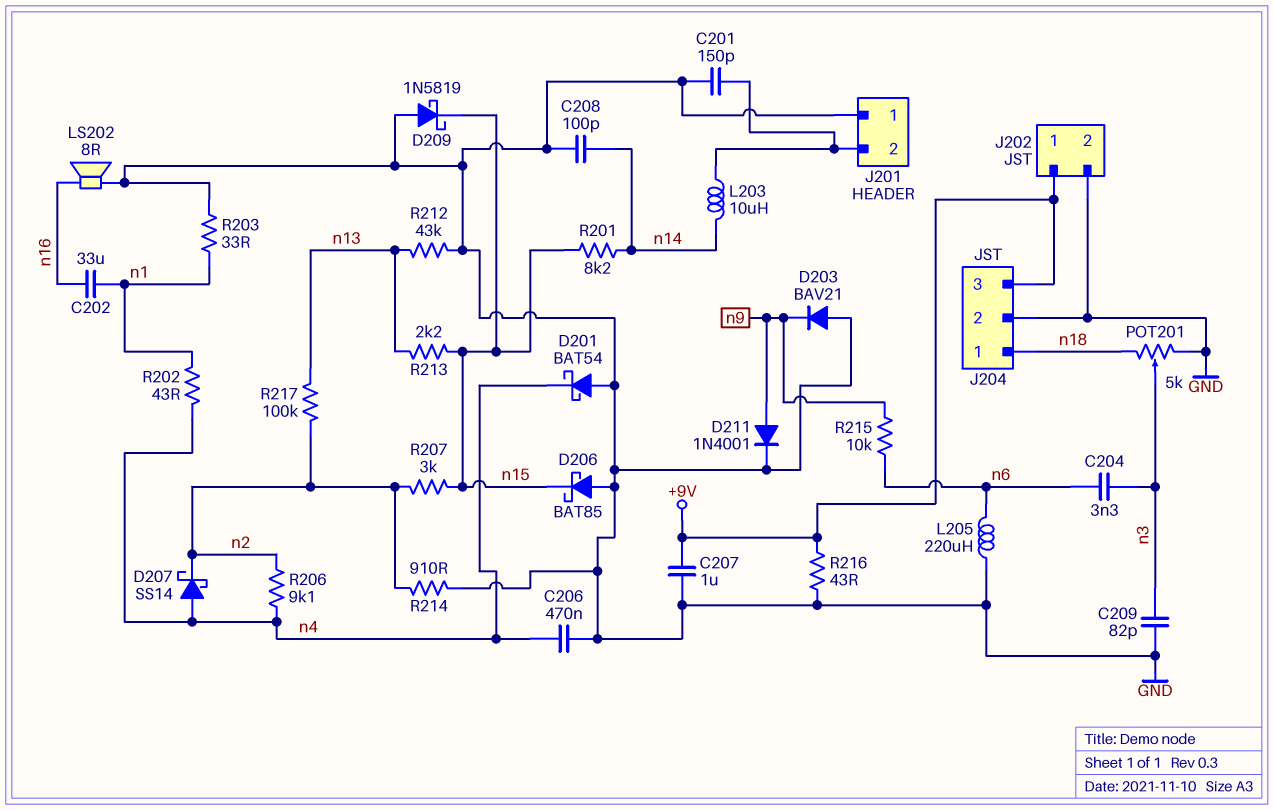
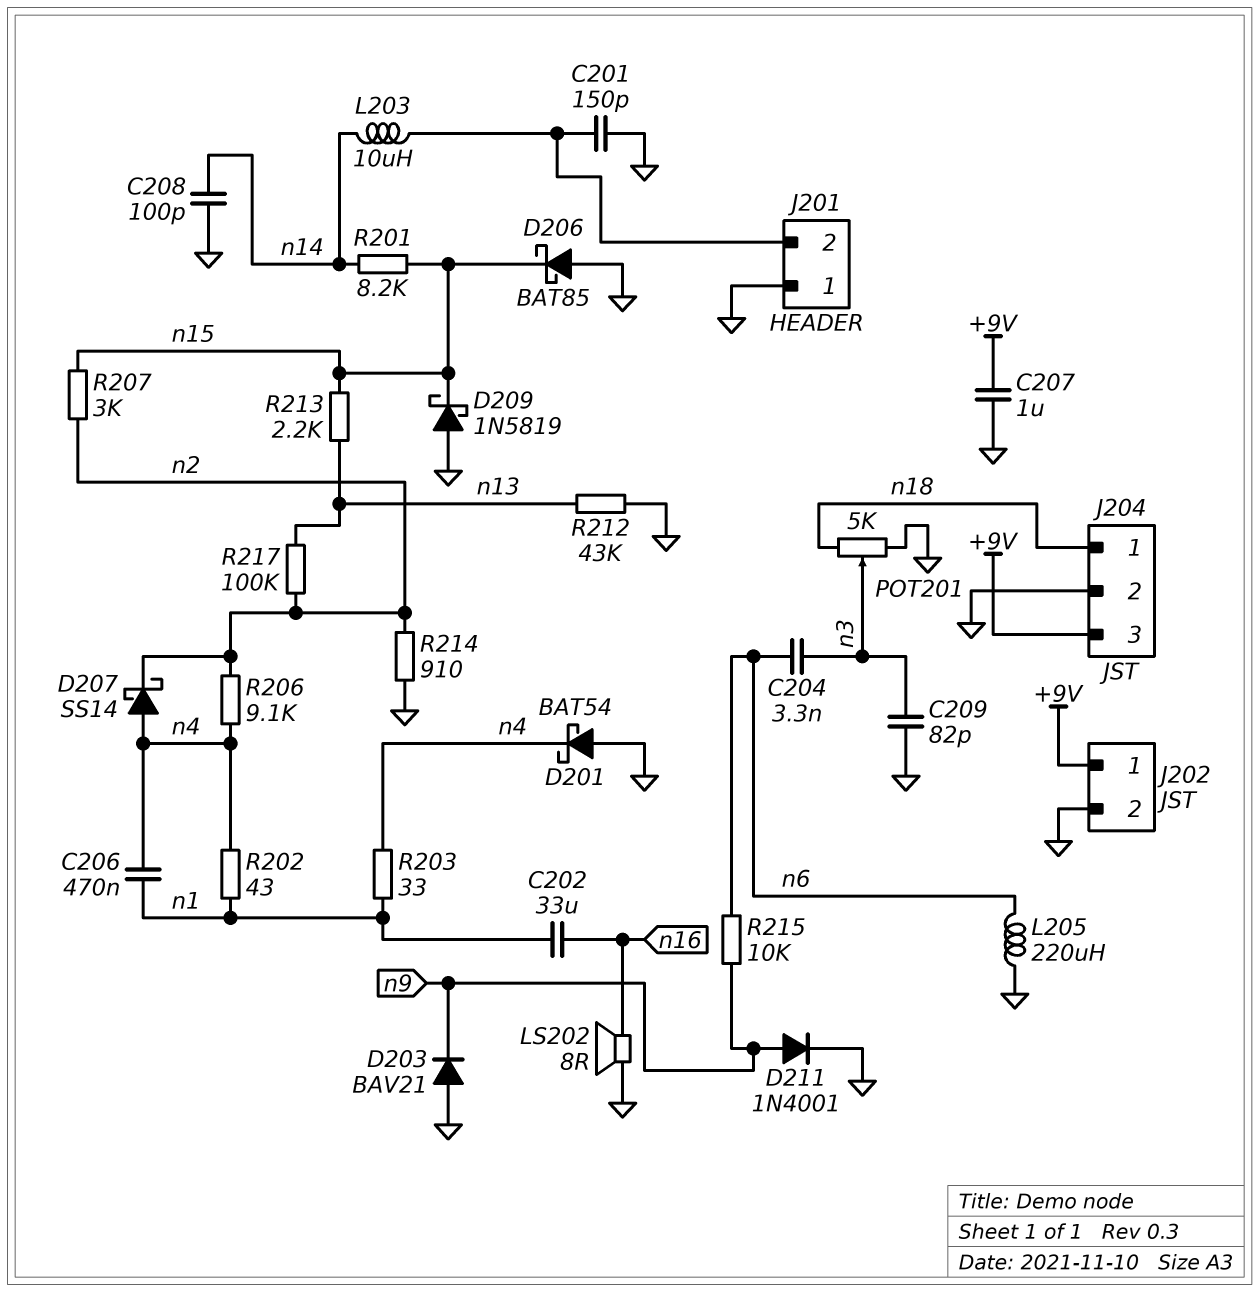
C206: 470nF (GND, n4) -> 470nF (n1, n4)
R203: 33 (GND, n1) -> 33 (n1, n4)
R216: 43 (+9V, GND) -> none

